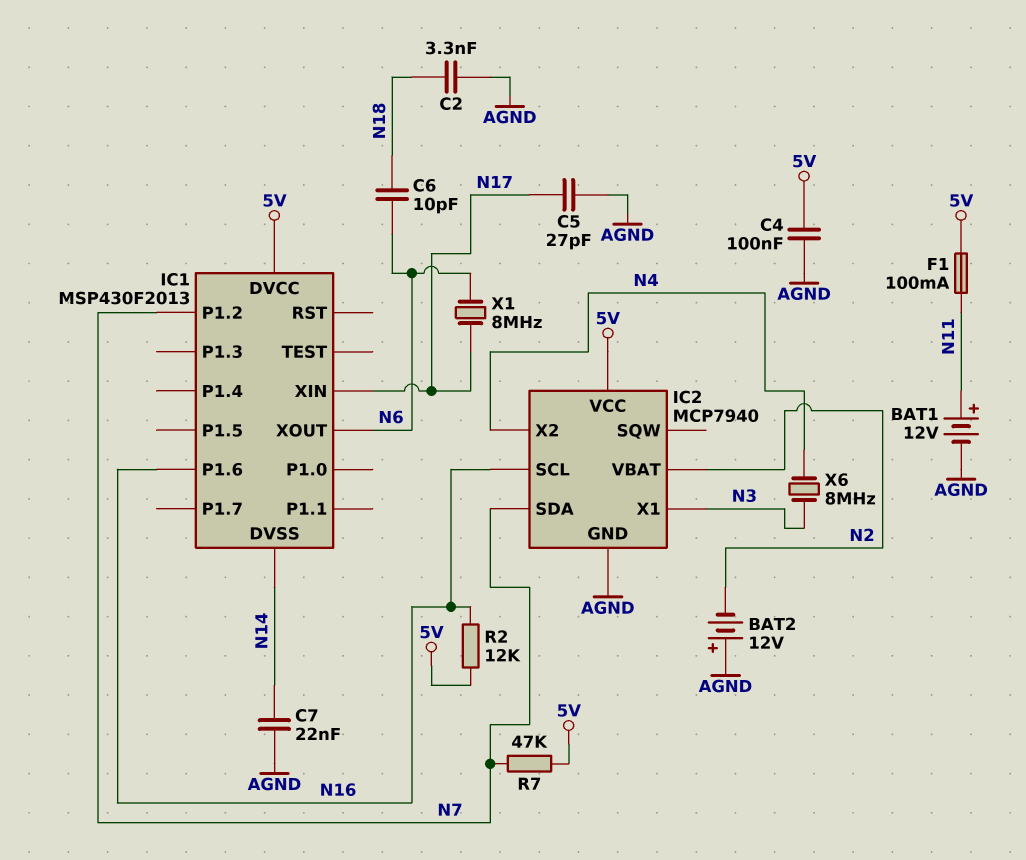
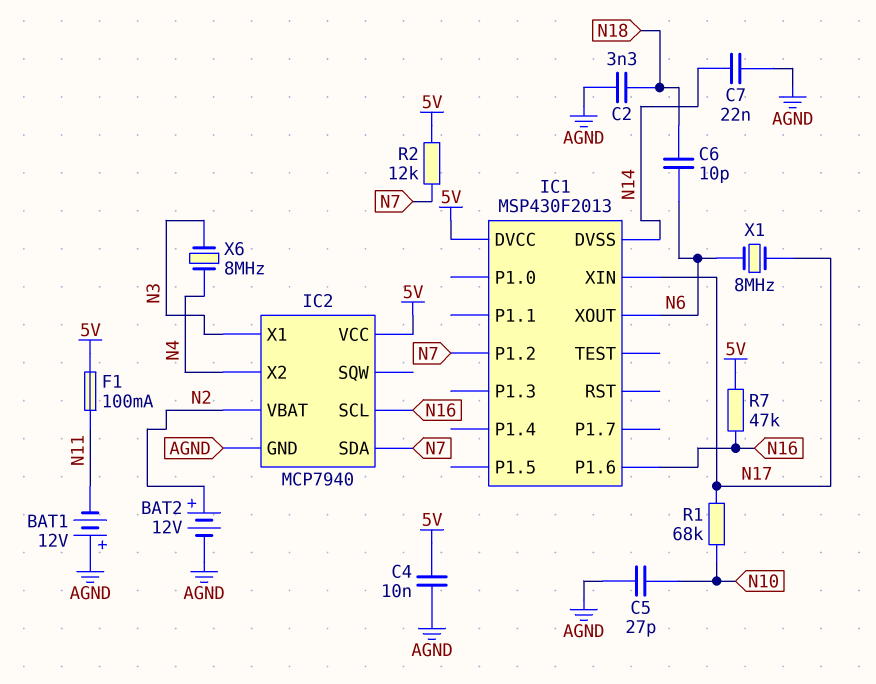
BAT1: 12V (plus N11, minus AGND) -> 12V (plus AGND, minus N11)
BAT2: 12V (plus AGND, minus N2) -> 12V (plus N2, minus AGND)
C4: 100nF (5V, AGND) -> 10nF (5V, AGND)
C5: 27pF (AGND, N17) -> 27pF (AGND, N10)
R1: none -> 68k (N10, N17)
R2: 12k (5V, N16) -> 12k (5V, N7)
R7: 47k (5V, N7) -> 47k (5V, N16)

